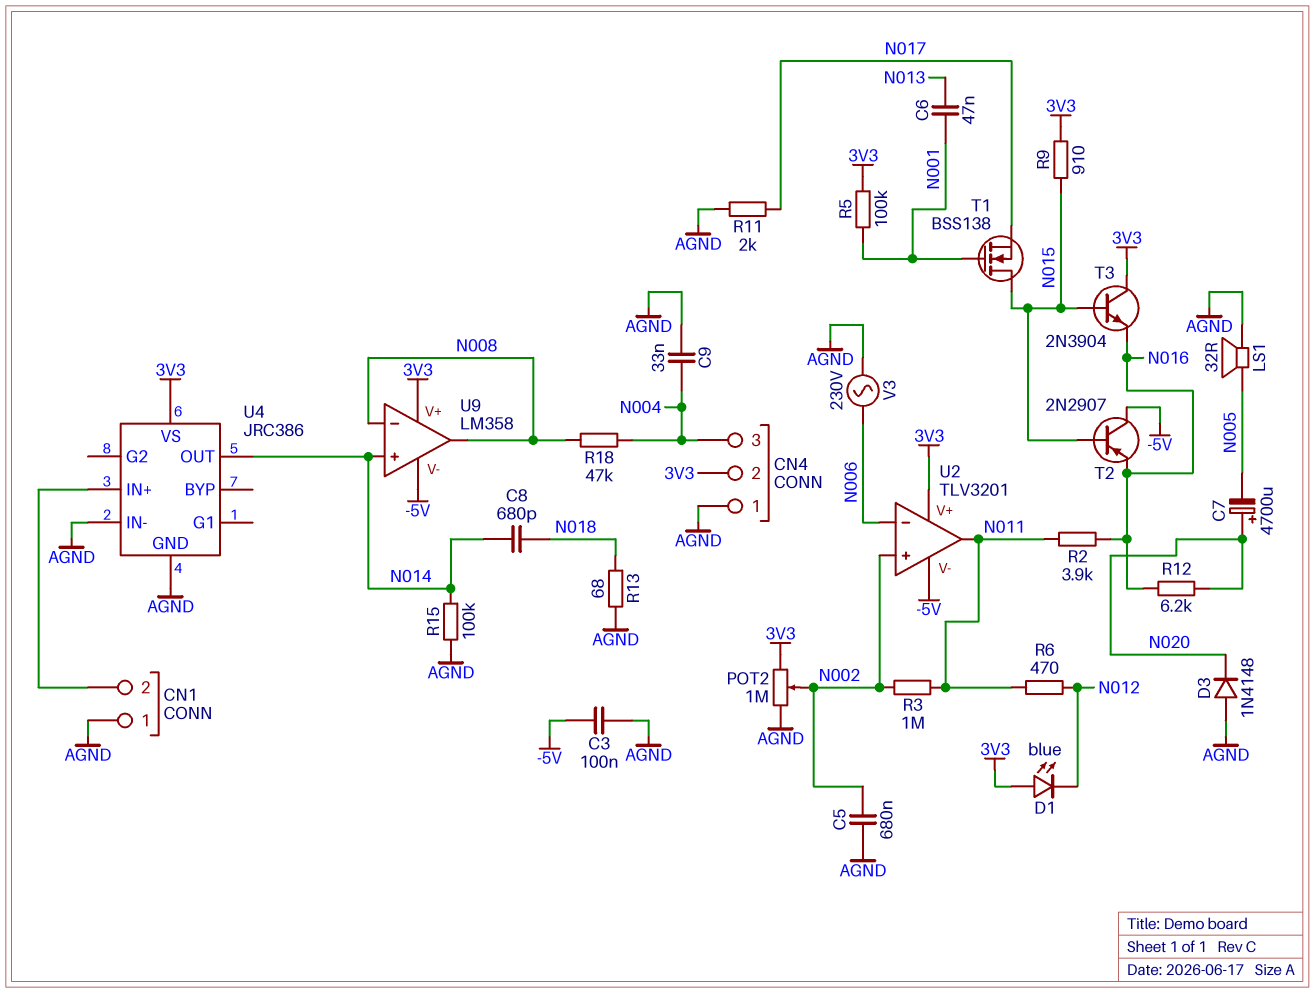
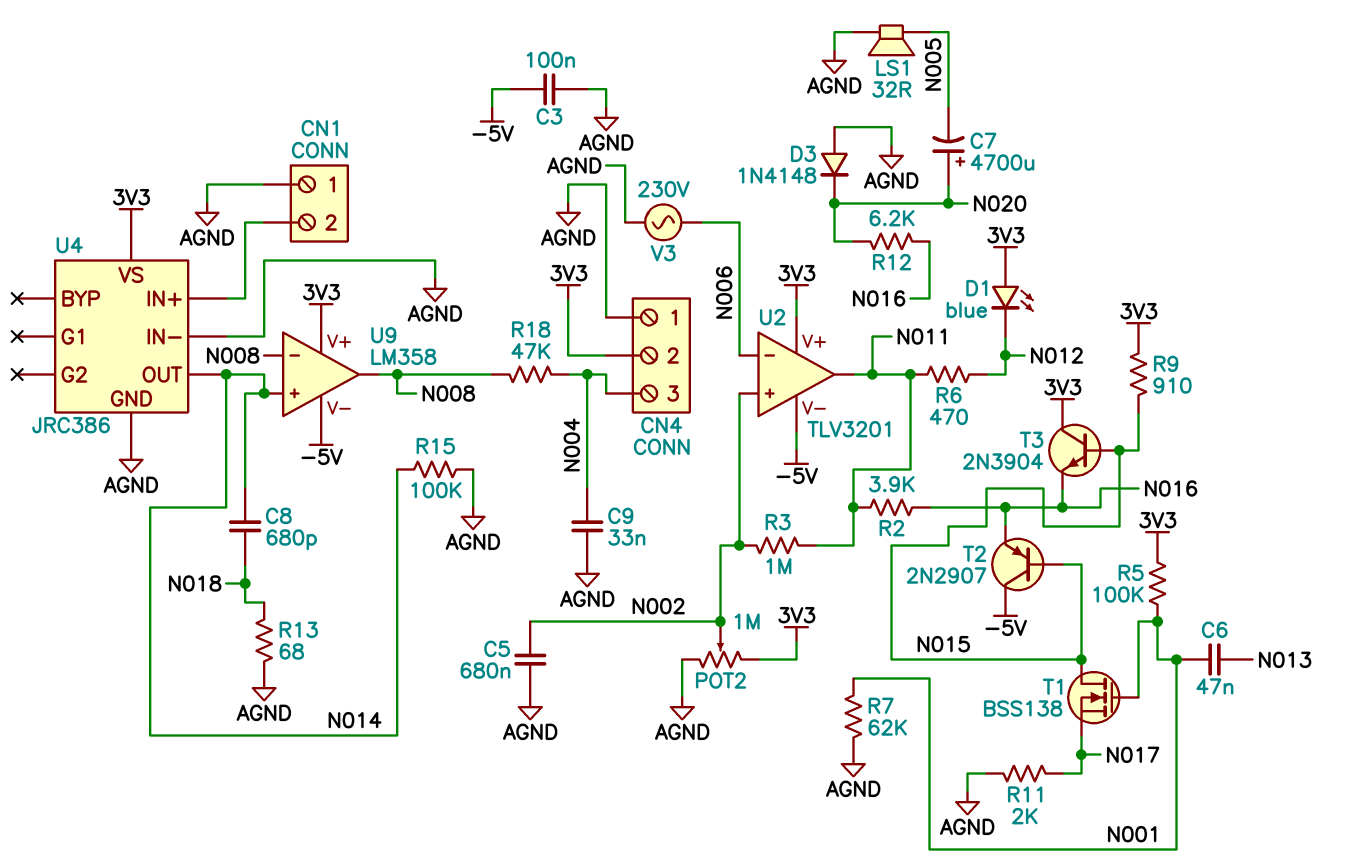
R7: none -> 62k (AGND, N001)

